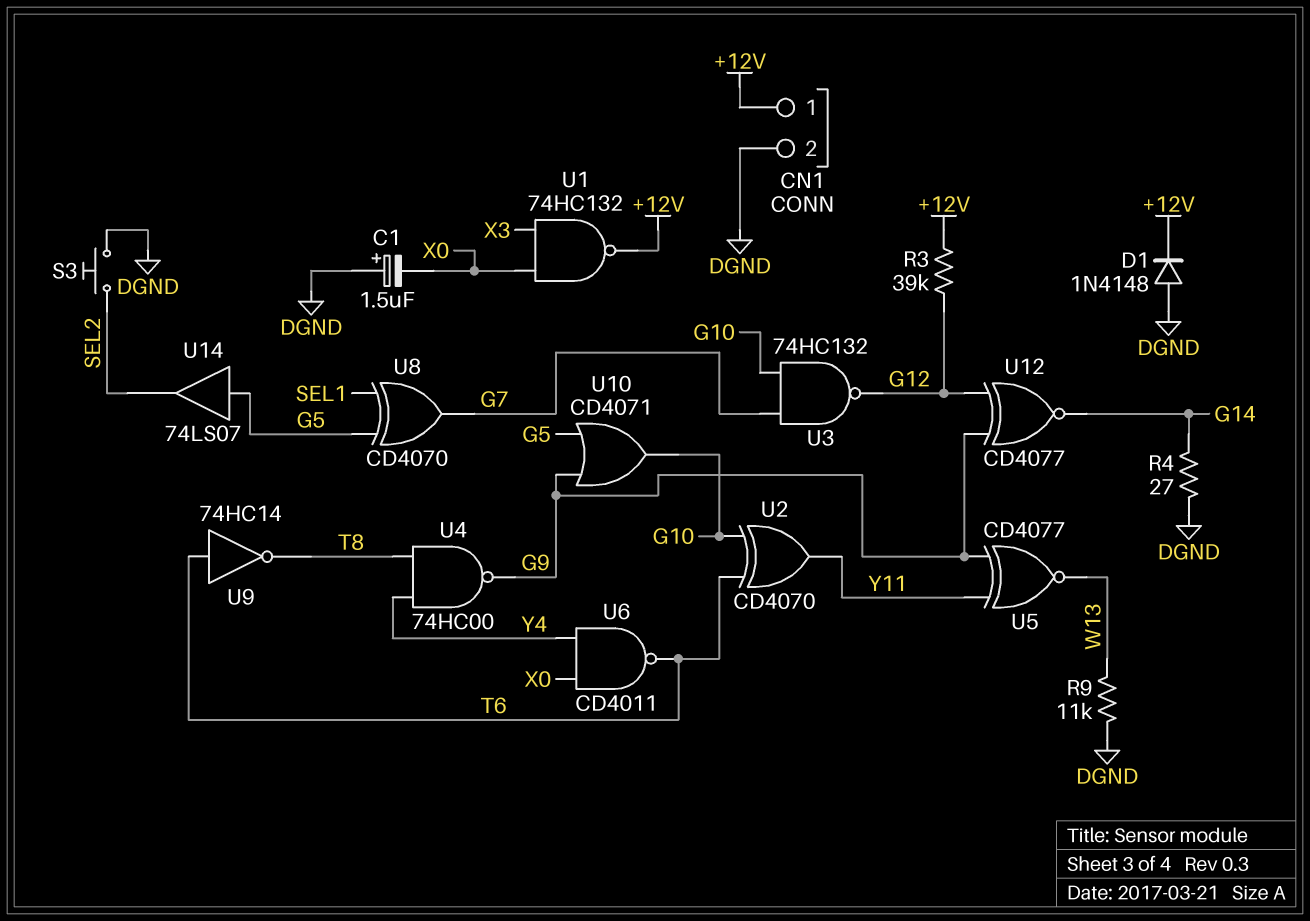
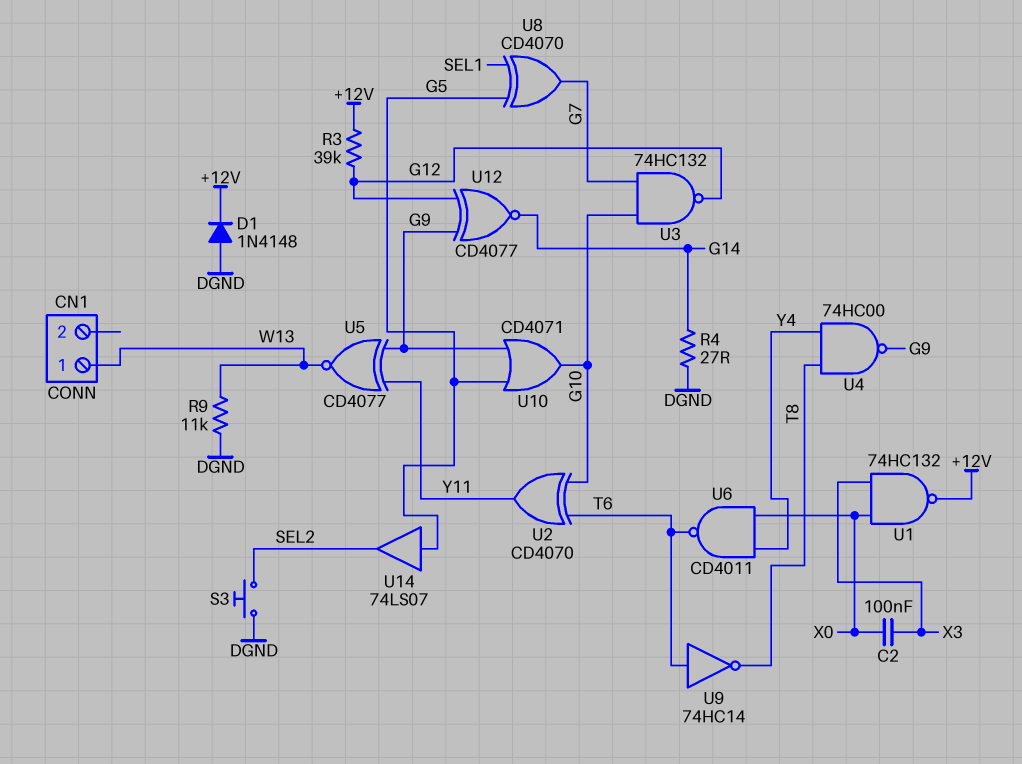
C1: 1.5uF (plus DGND, minus X0) -> none
C2: none -> 100nF (X0, X3)
CN1 pin 1: +12V -> W13
CN1 pin 2: DGND -> none

